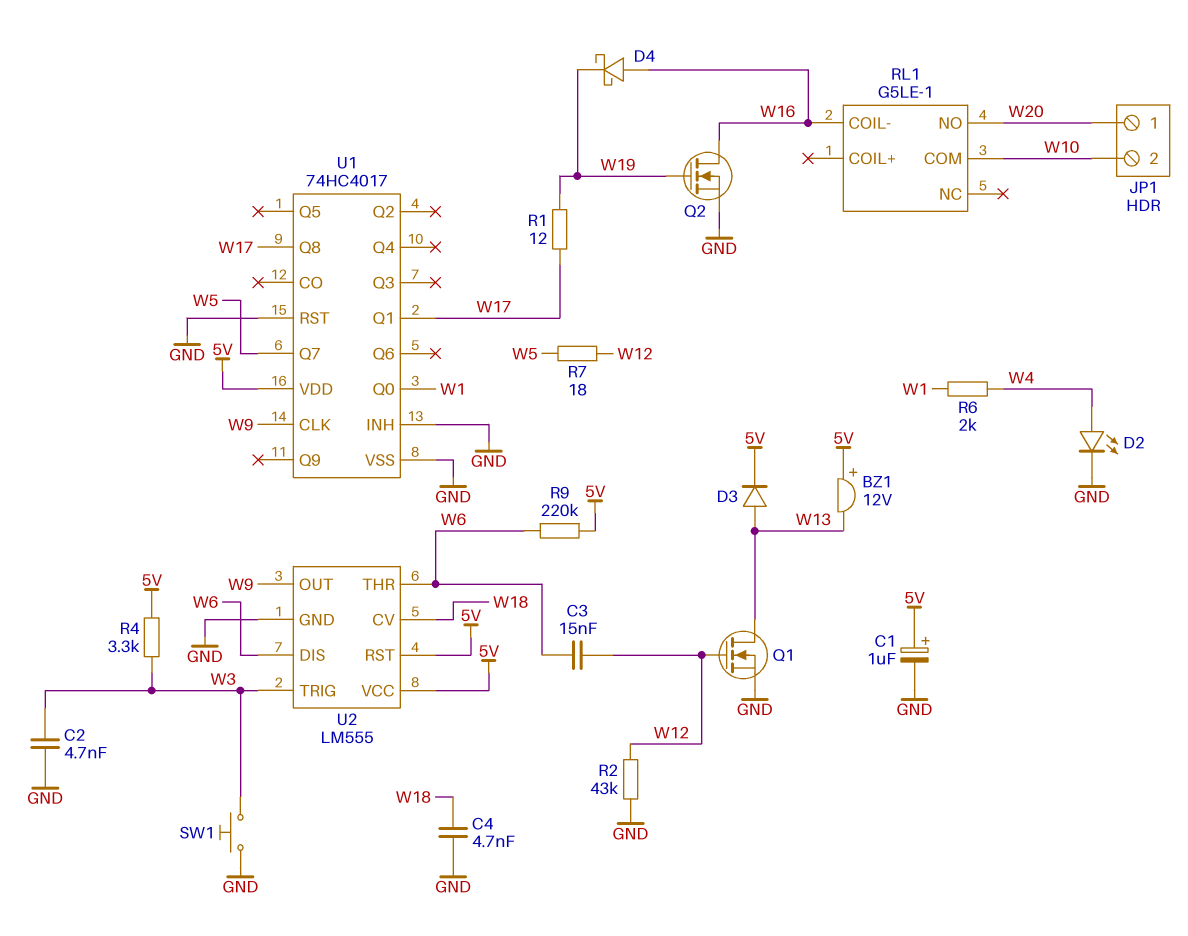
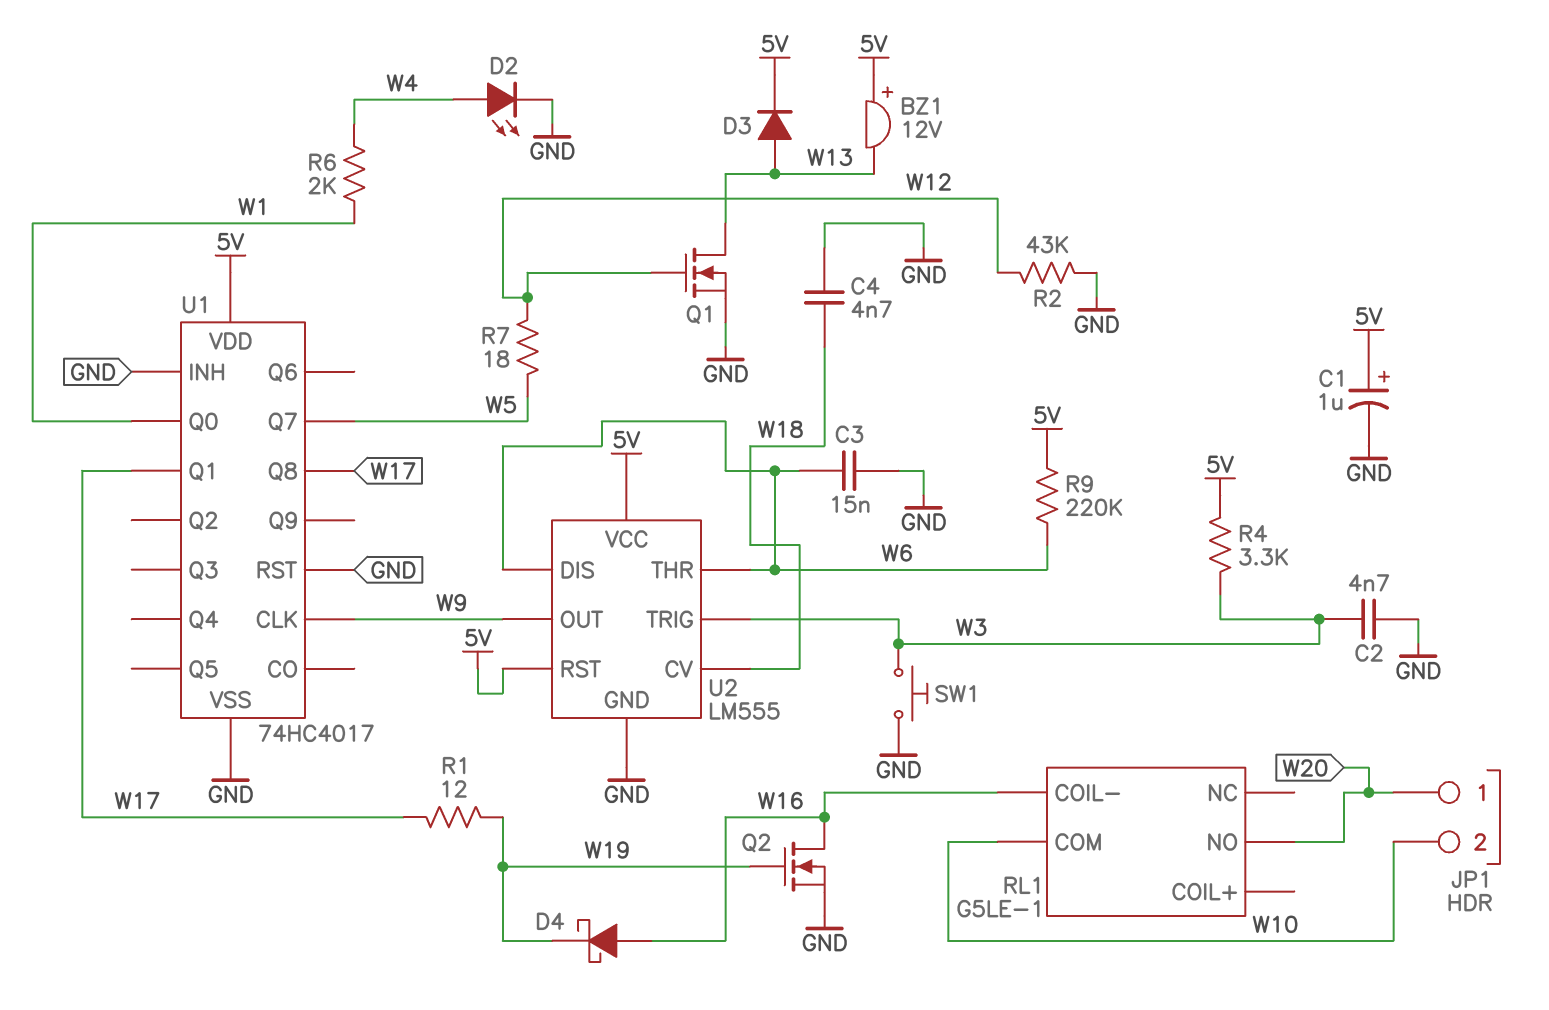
C3: 15nF (W6, W12) -> 15nF (GND, W6)

